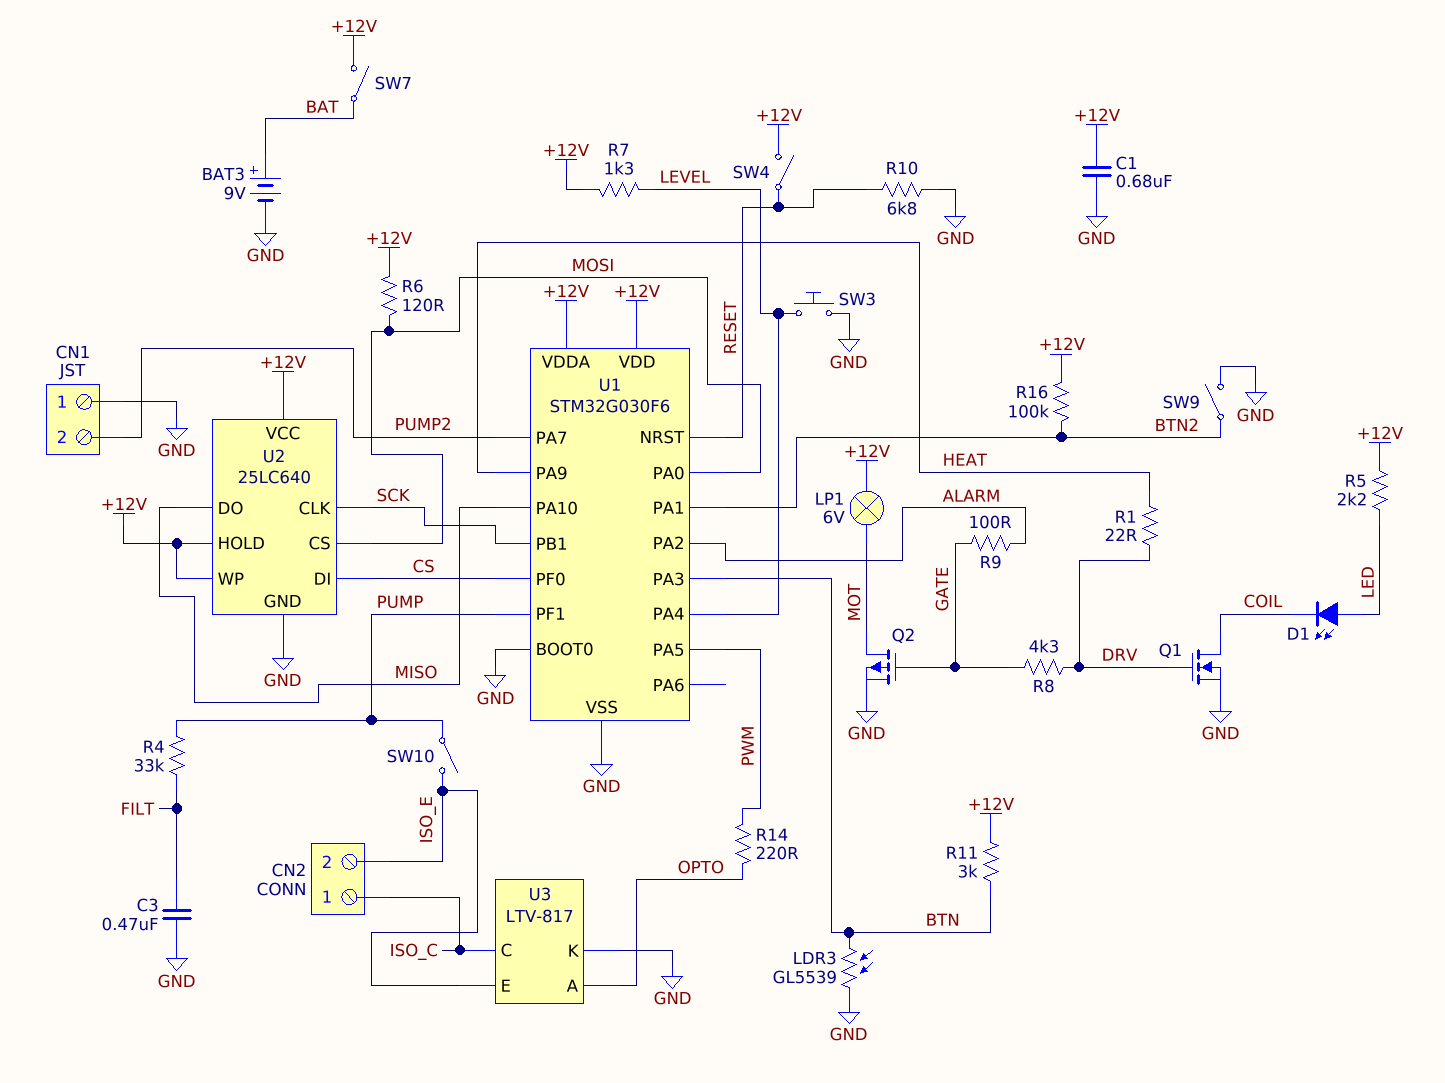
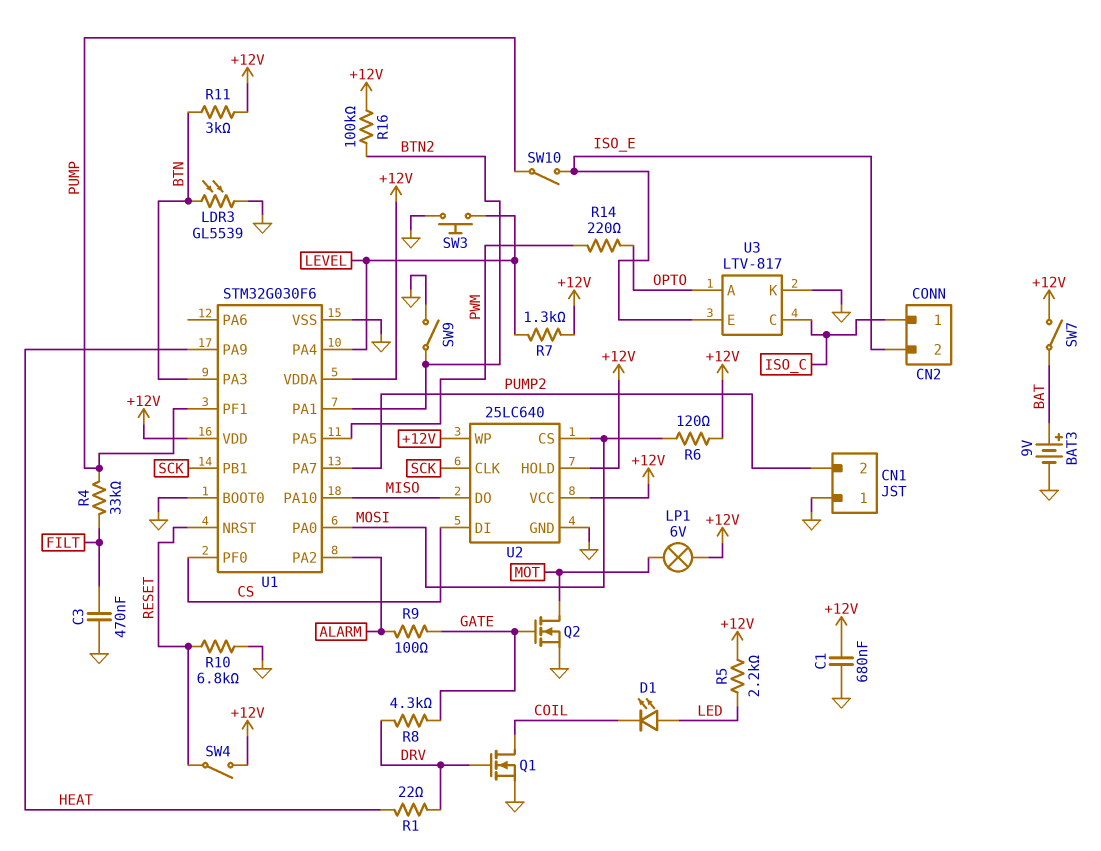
Q2: PMOS (G GATE, D MOT, S GND) -> NMOS (G GATE, D MOT, S GND)

